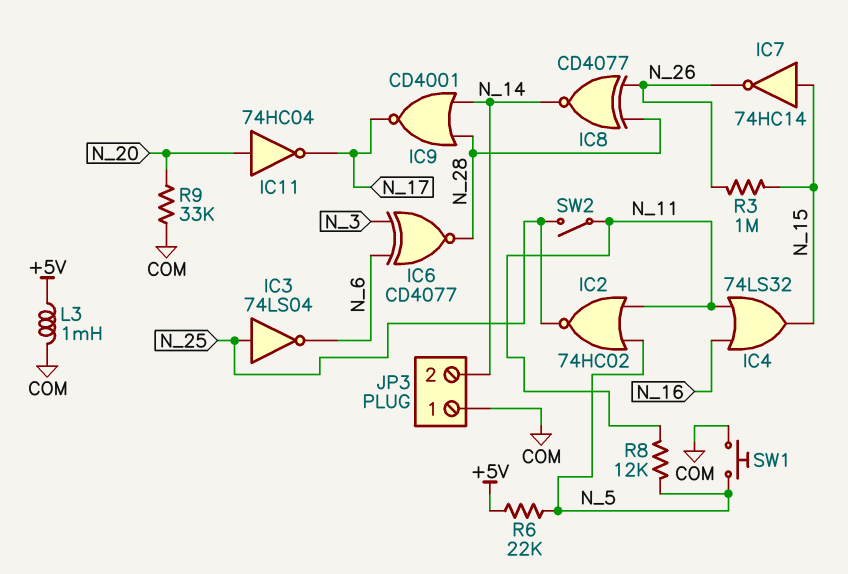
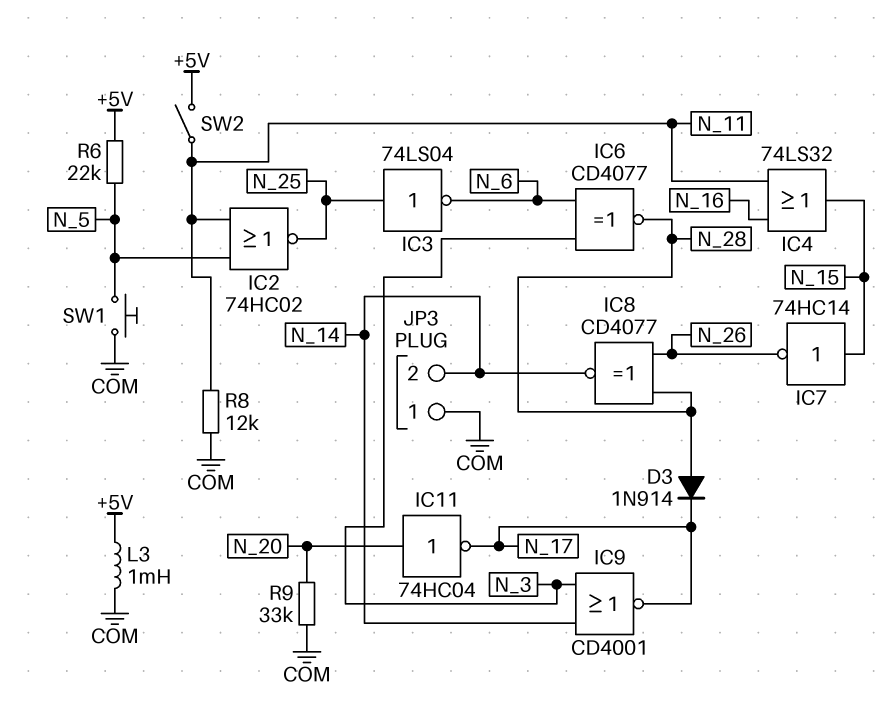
D3: none -> diode 1N914 (A N_28, K N_17)
IC9: NOR CD4001 (in N_14, in N_28, out N_17) -> NOR CD4001 (in N_3, in N_14, out N_17)
R3: 1M (N_15, N_26) -> none
R8: 12k (N_5, N_11) -> 12k (COM, N_11)
SW2: switch (N_11, N_25) -> switch (+5V, N_11)

